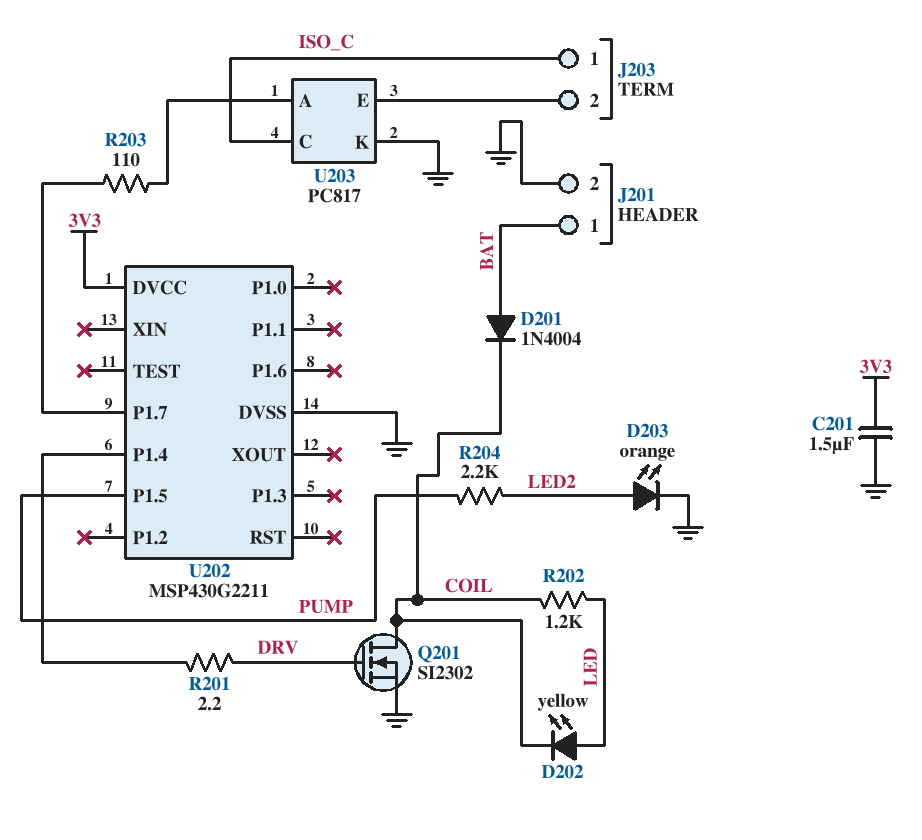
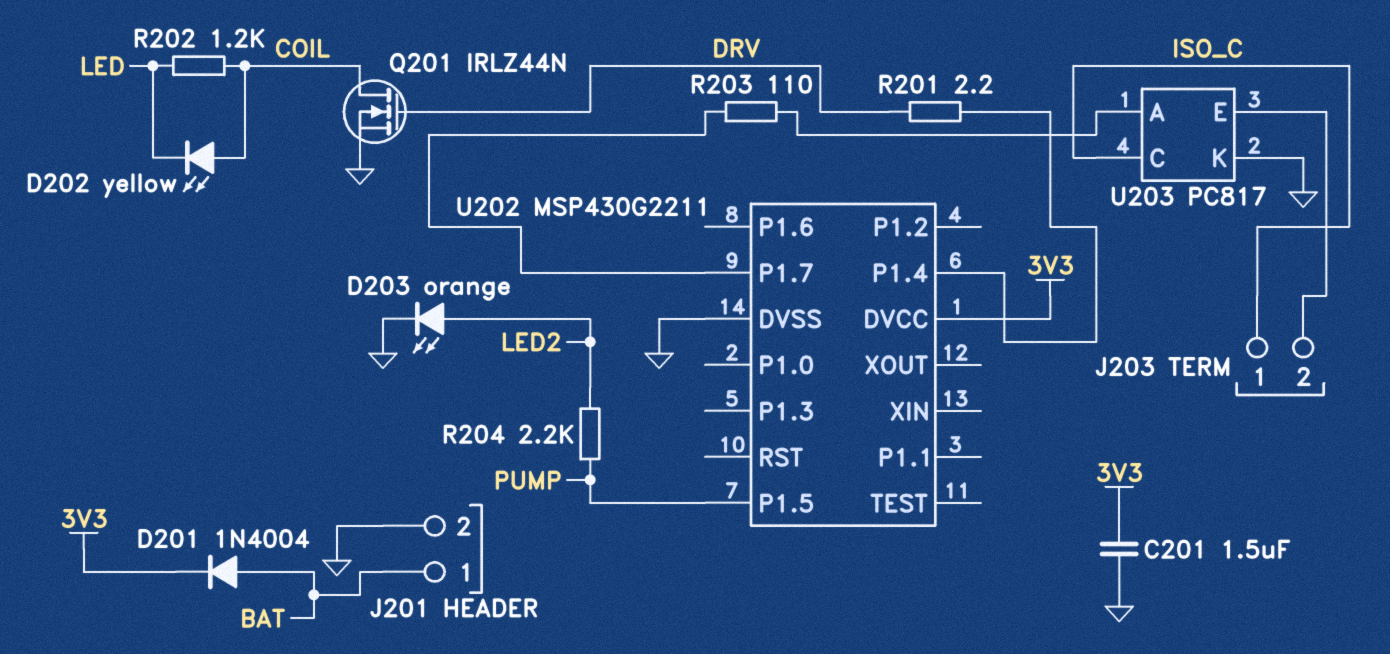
D201: diode 1N4004 (A BAT, K COIL) -> diode 1N4004 (A BAT, K 3V3)
D202: LED yellow (A LED, K COIL) -> LED yellow (A COIL, K LED)
Q201: NMOS SI2302 (G DRV, D COIL, S GND) -> NMOS IRLZ44N (G DRV, D COIL, S GND)

